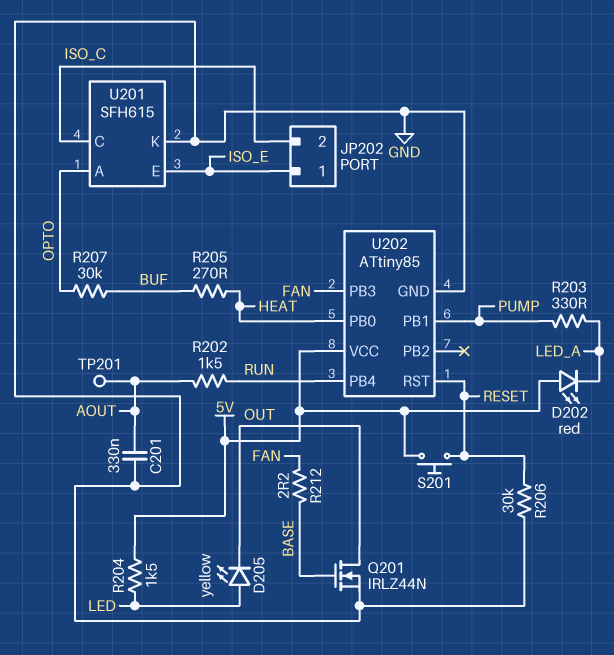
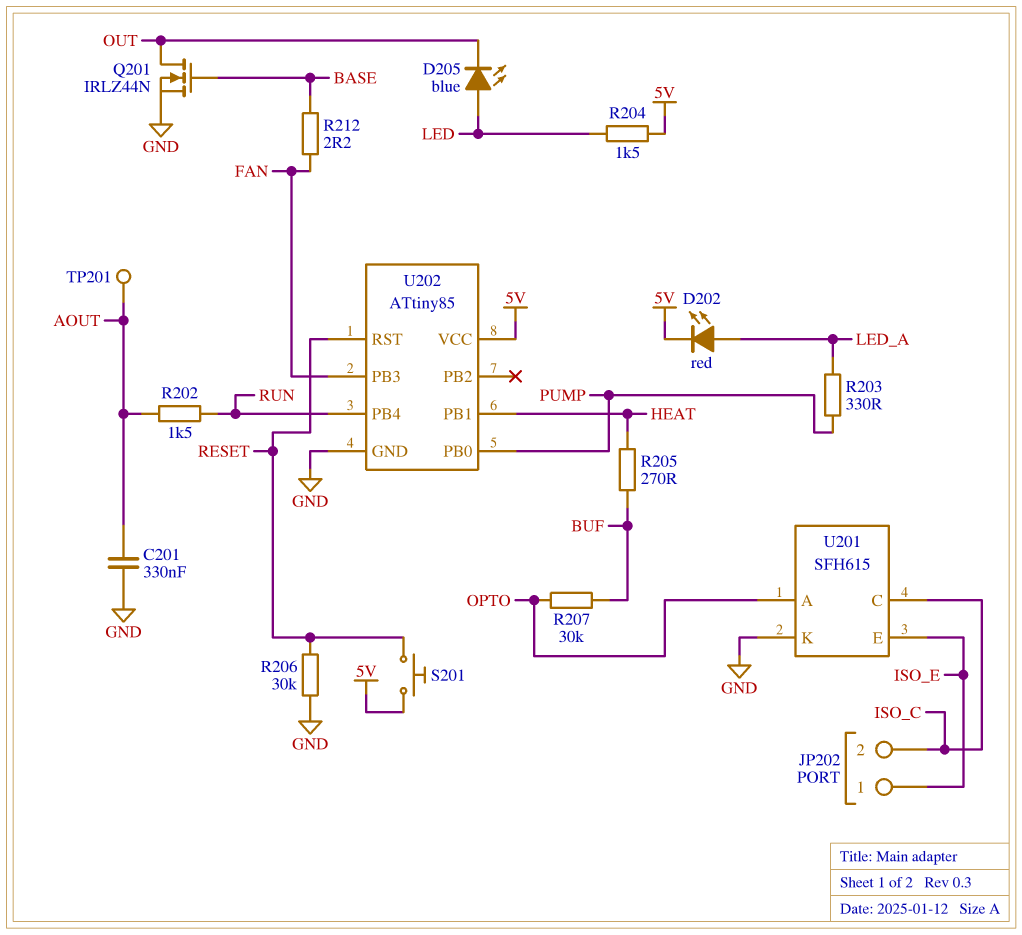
D202: LED red (A 5V, K LED_A) -> LED red (A LED_A, K 5V)
D205: LED yellow (A LED, K OUT) -> LED blue (A LED, K OUT)
U202 pin PB0: HEAT -> PUMP
U202 pin PB1: PUMP -> HEAT

